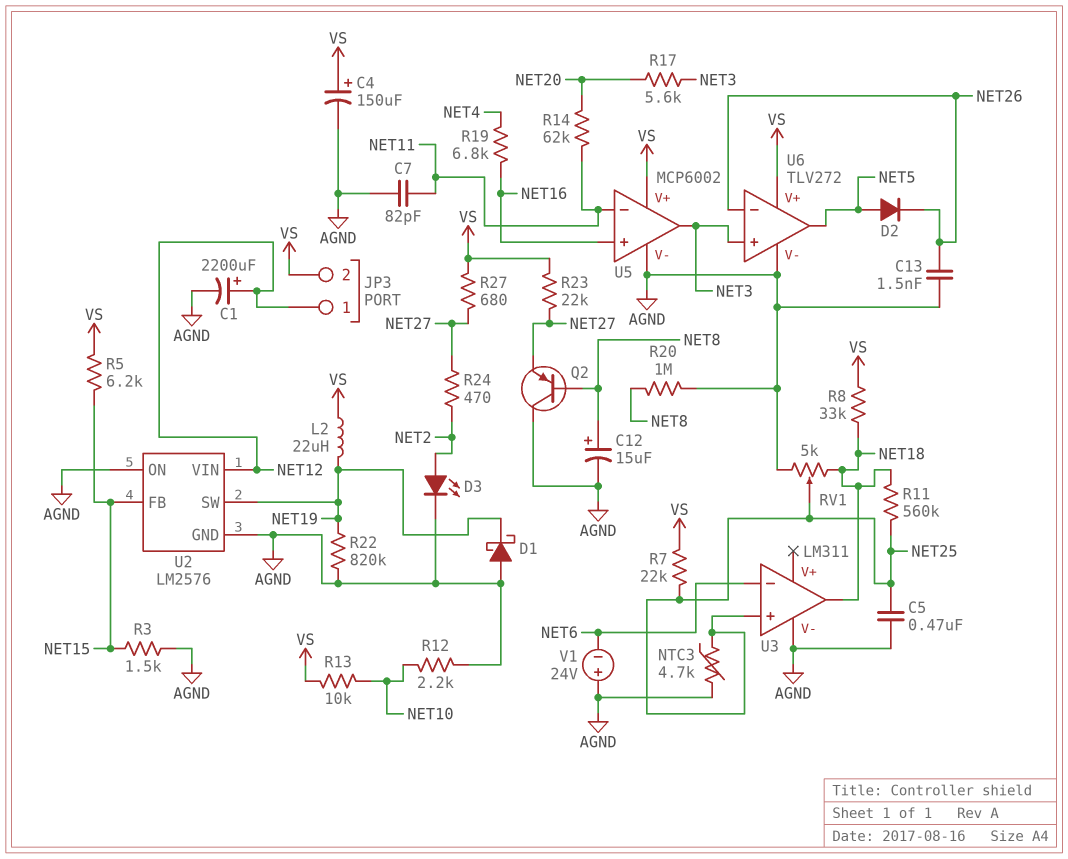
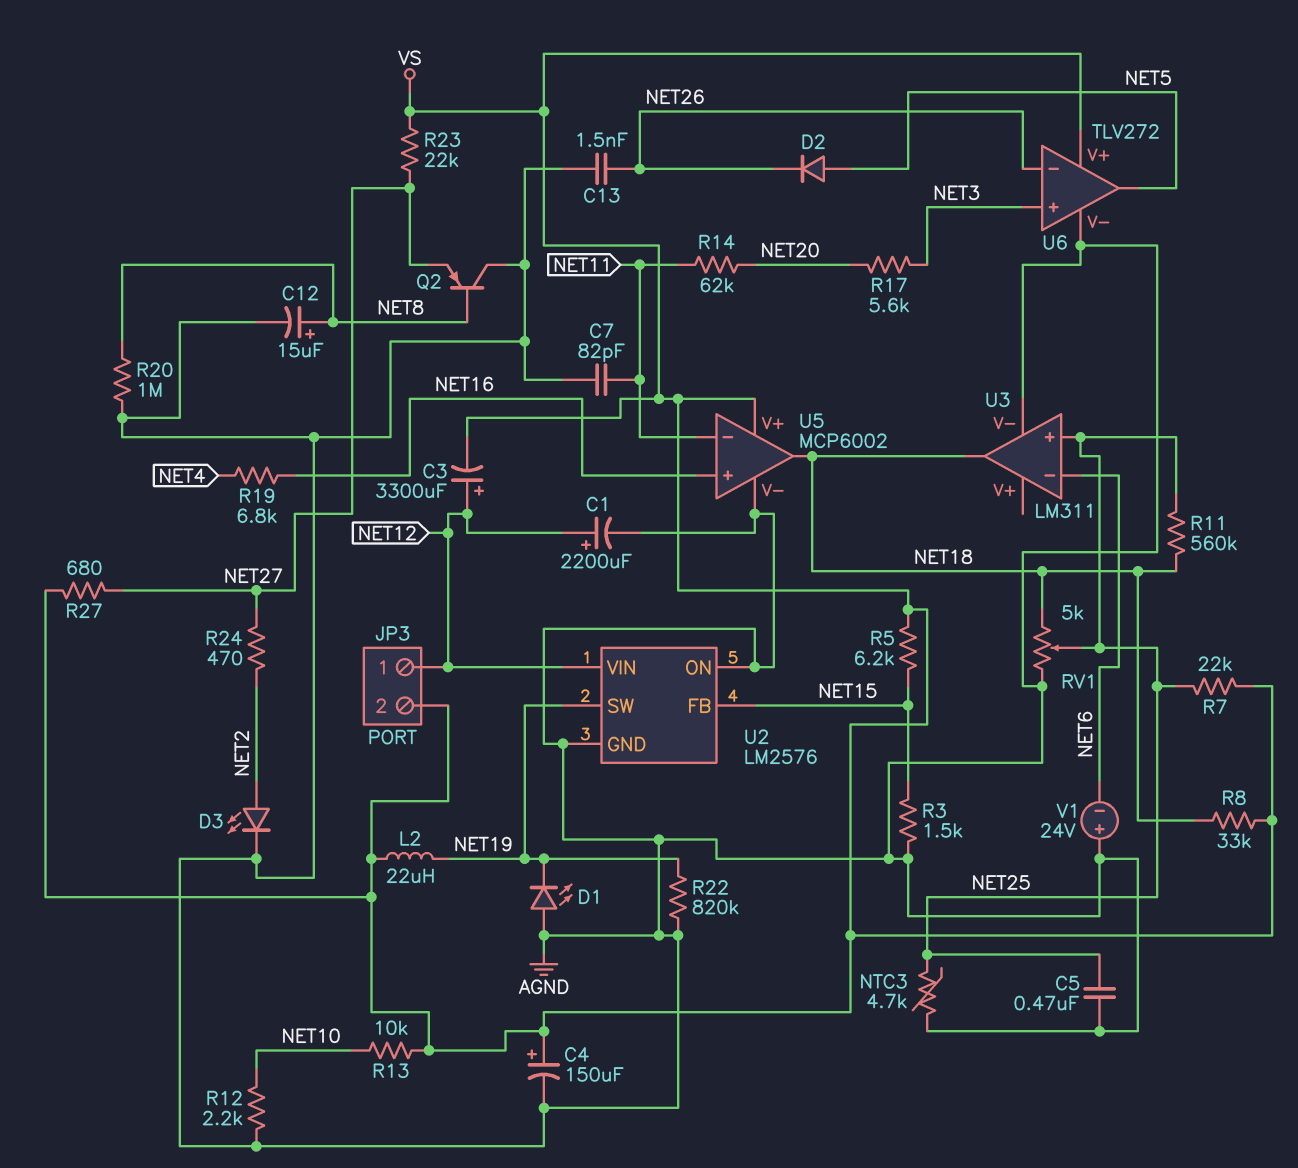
C3: none -> 3300uF (plus NET12, minus VS)
D1: schottky (A AGND, K NET19) -> LED (A AGND, K NET19)
U5 pin out: NET3 -> NET18

